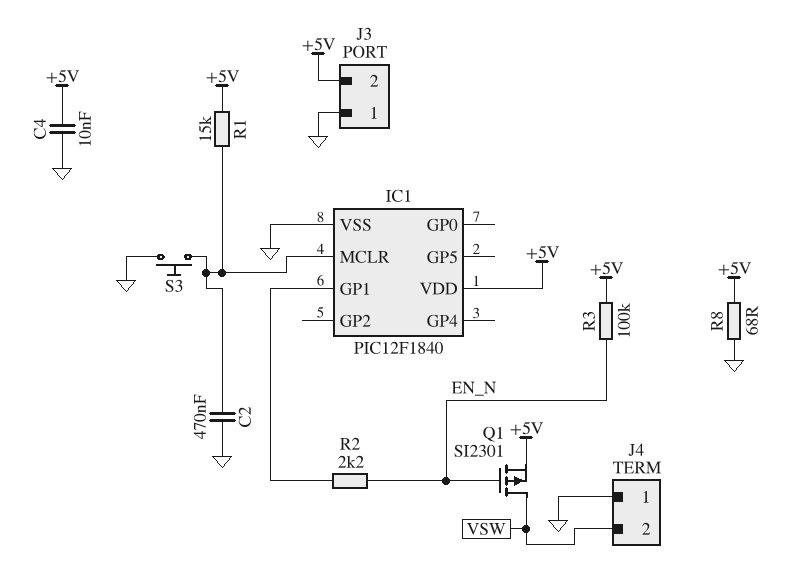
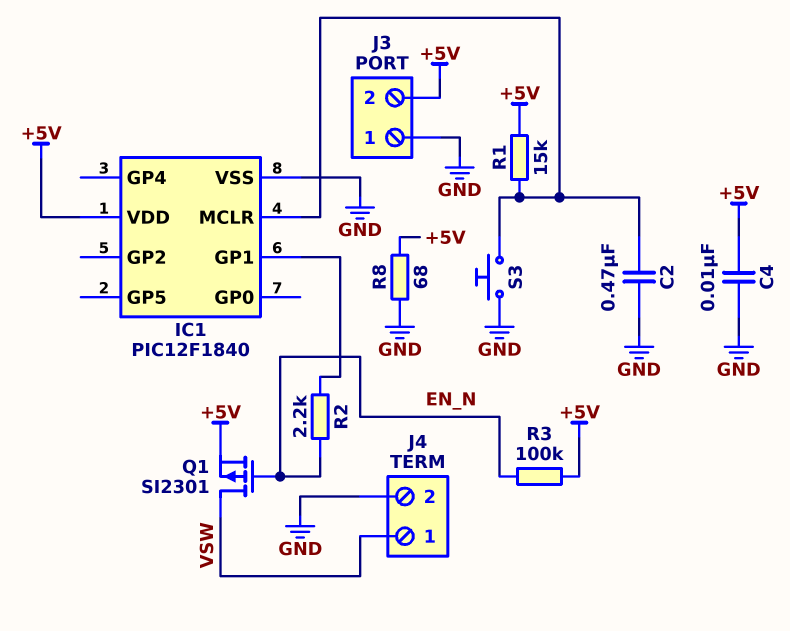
J4 pin 1: GND -> VSW
J4 pin 2: VSW -> GND

